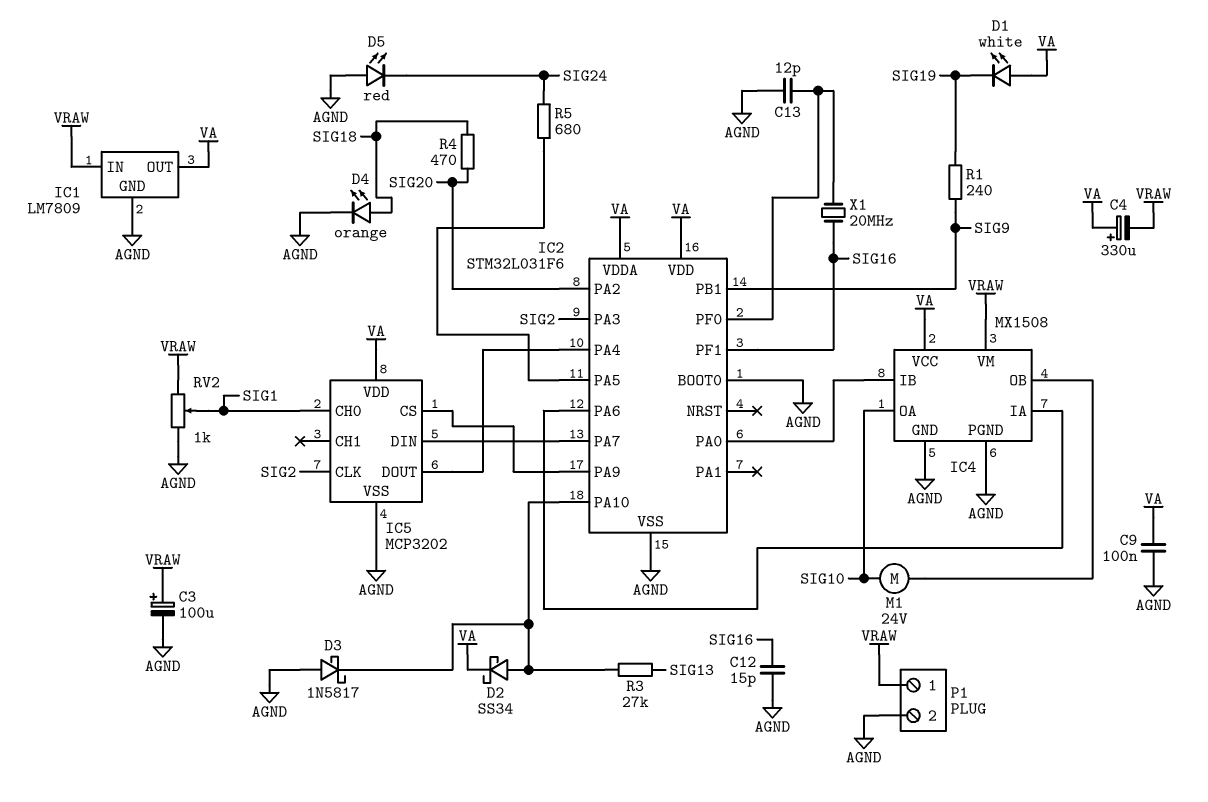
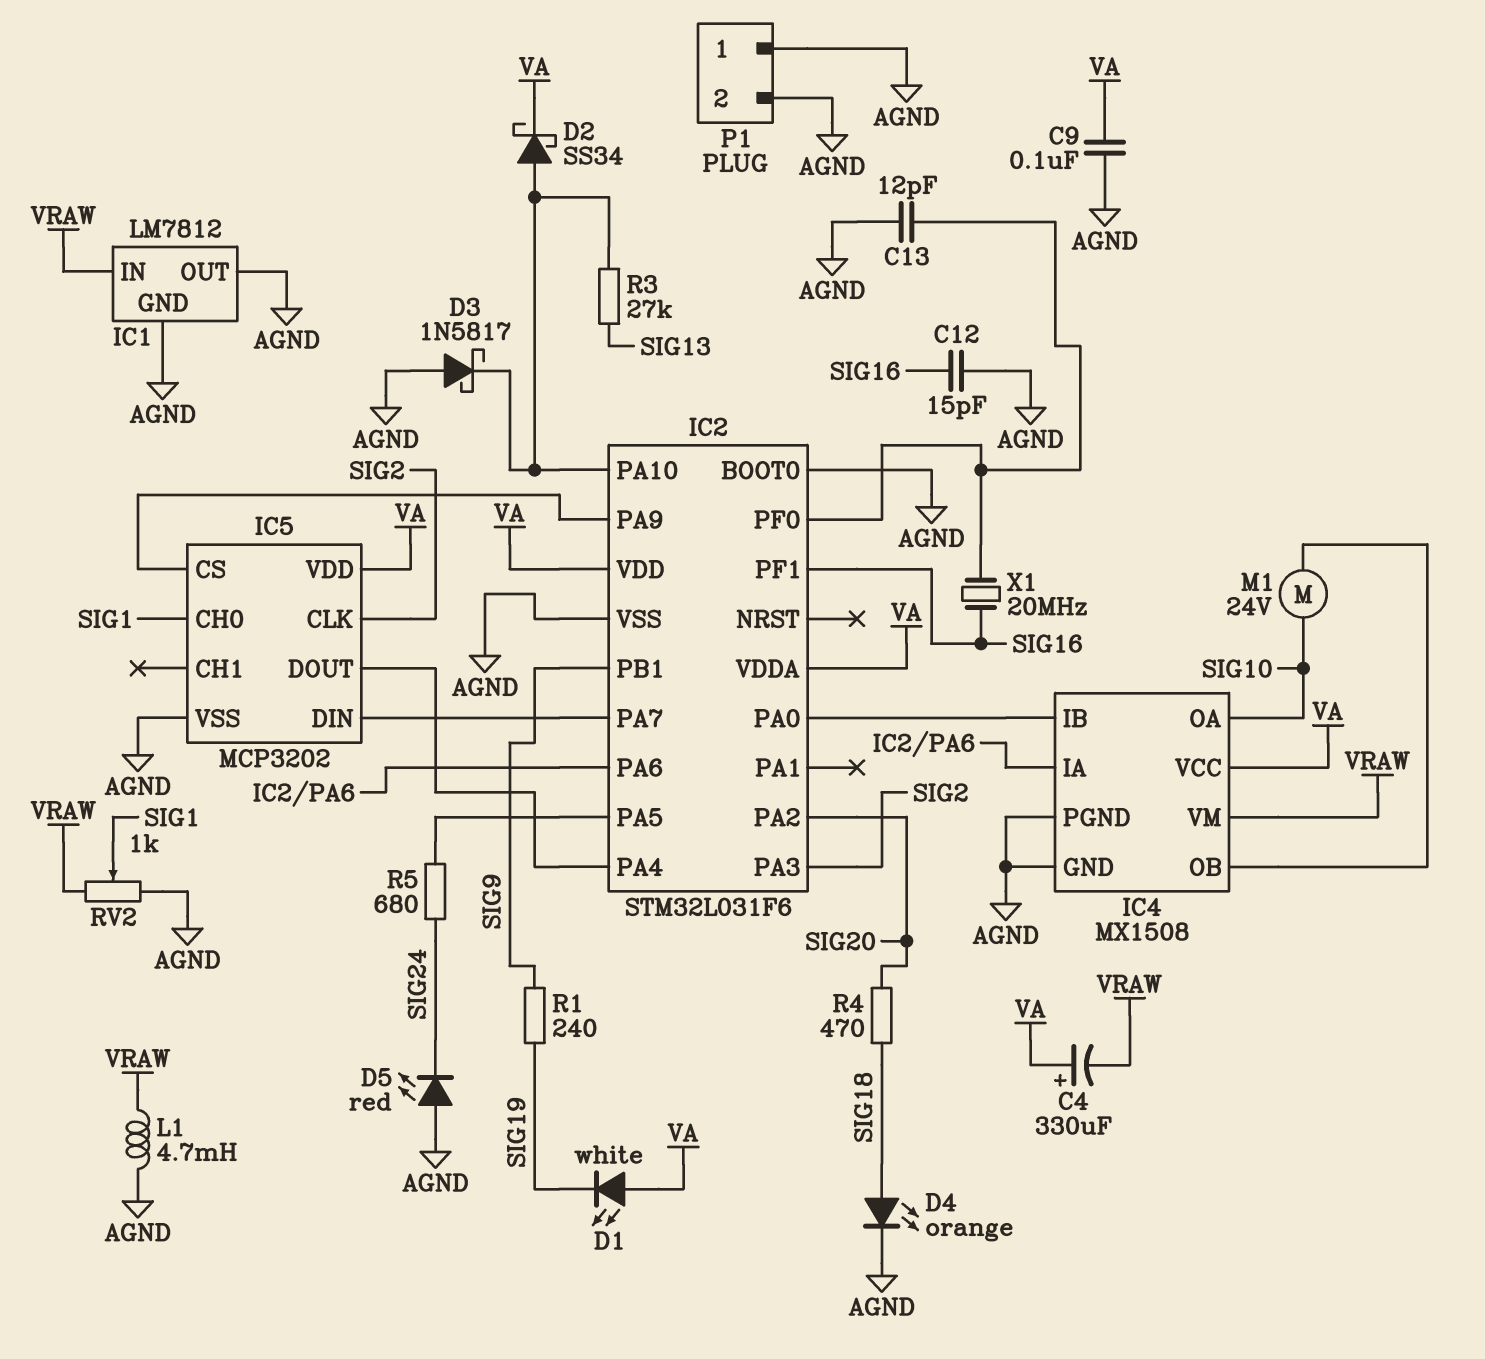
C3: 100uF (plus VRAW, minus AGND) -> none
IC1: LM7809 -> LM7812
IC1 pin OUT: VA -> AGND
L1: none -> 4.7mH (AGND, VRAW)
P1 pin 1: VRAW -> AGND

